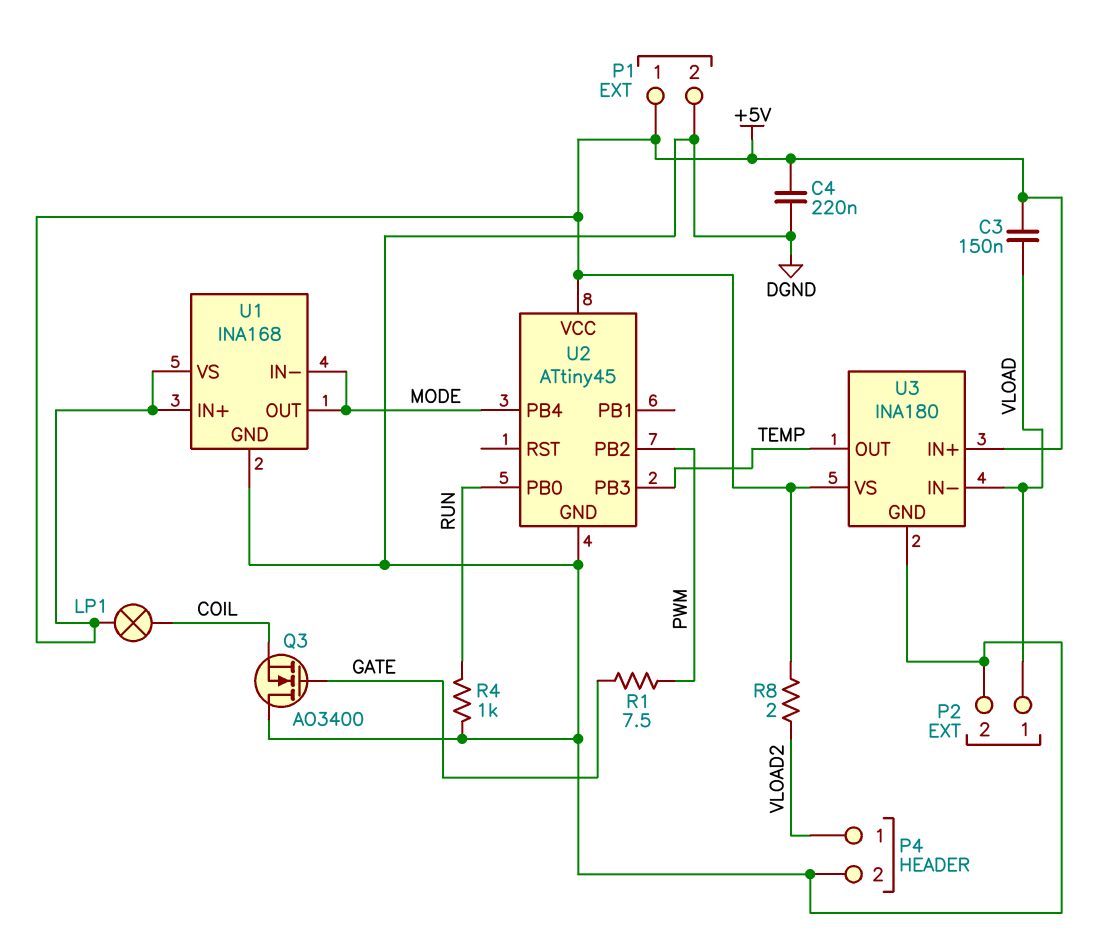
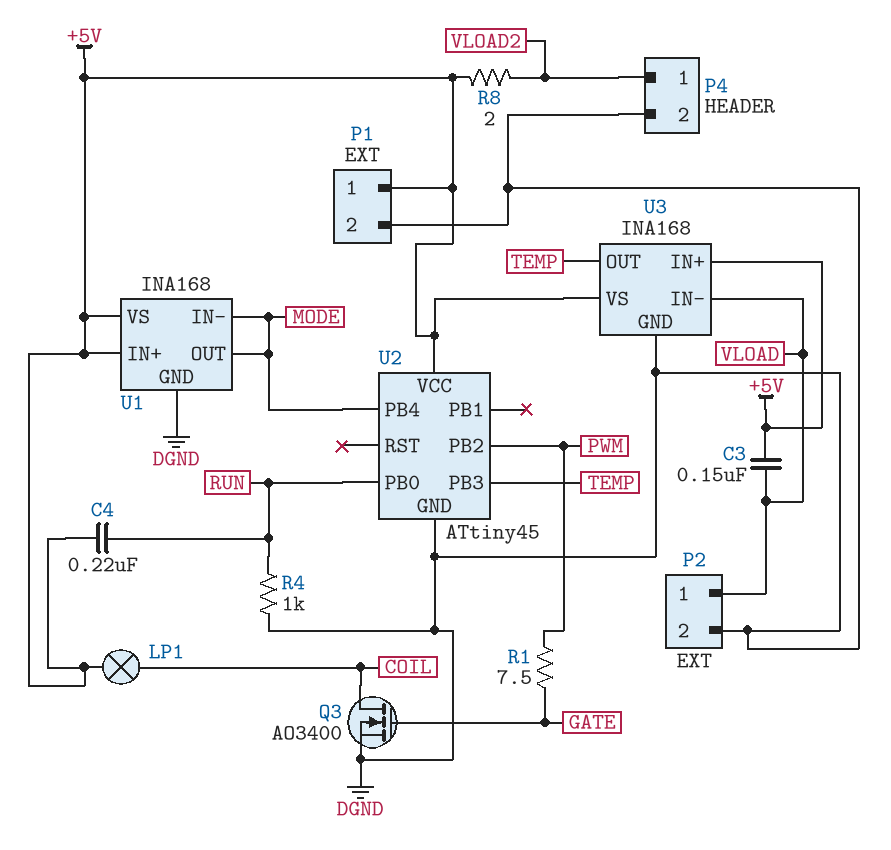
C4: 220nF (+5V, DGND) -> 220nF (+5V, RUN)
Q3: NMOS AO3400 (G GATE, D DGND, S COIL) -> NMOS AO3400 (G GATE, D COIL, S DGND)
U3: INA180 -> INA168

